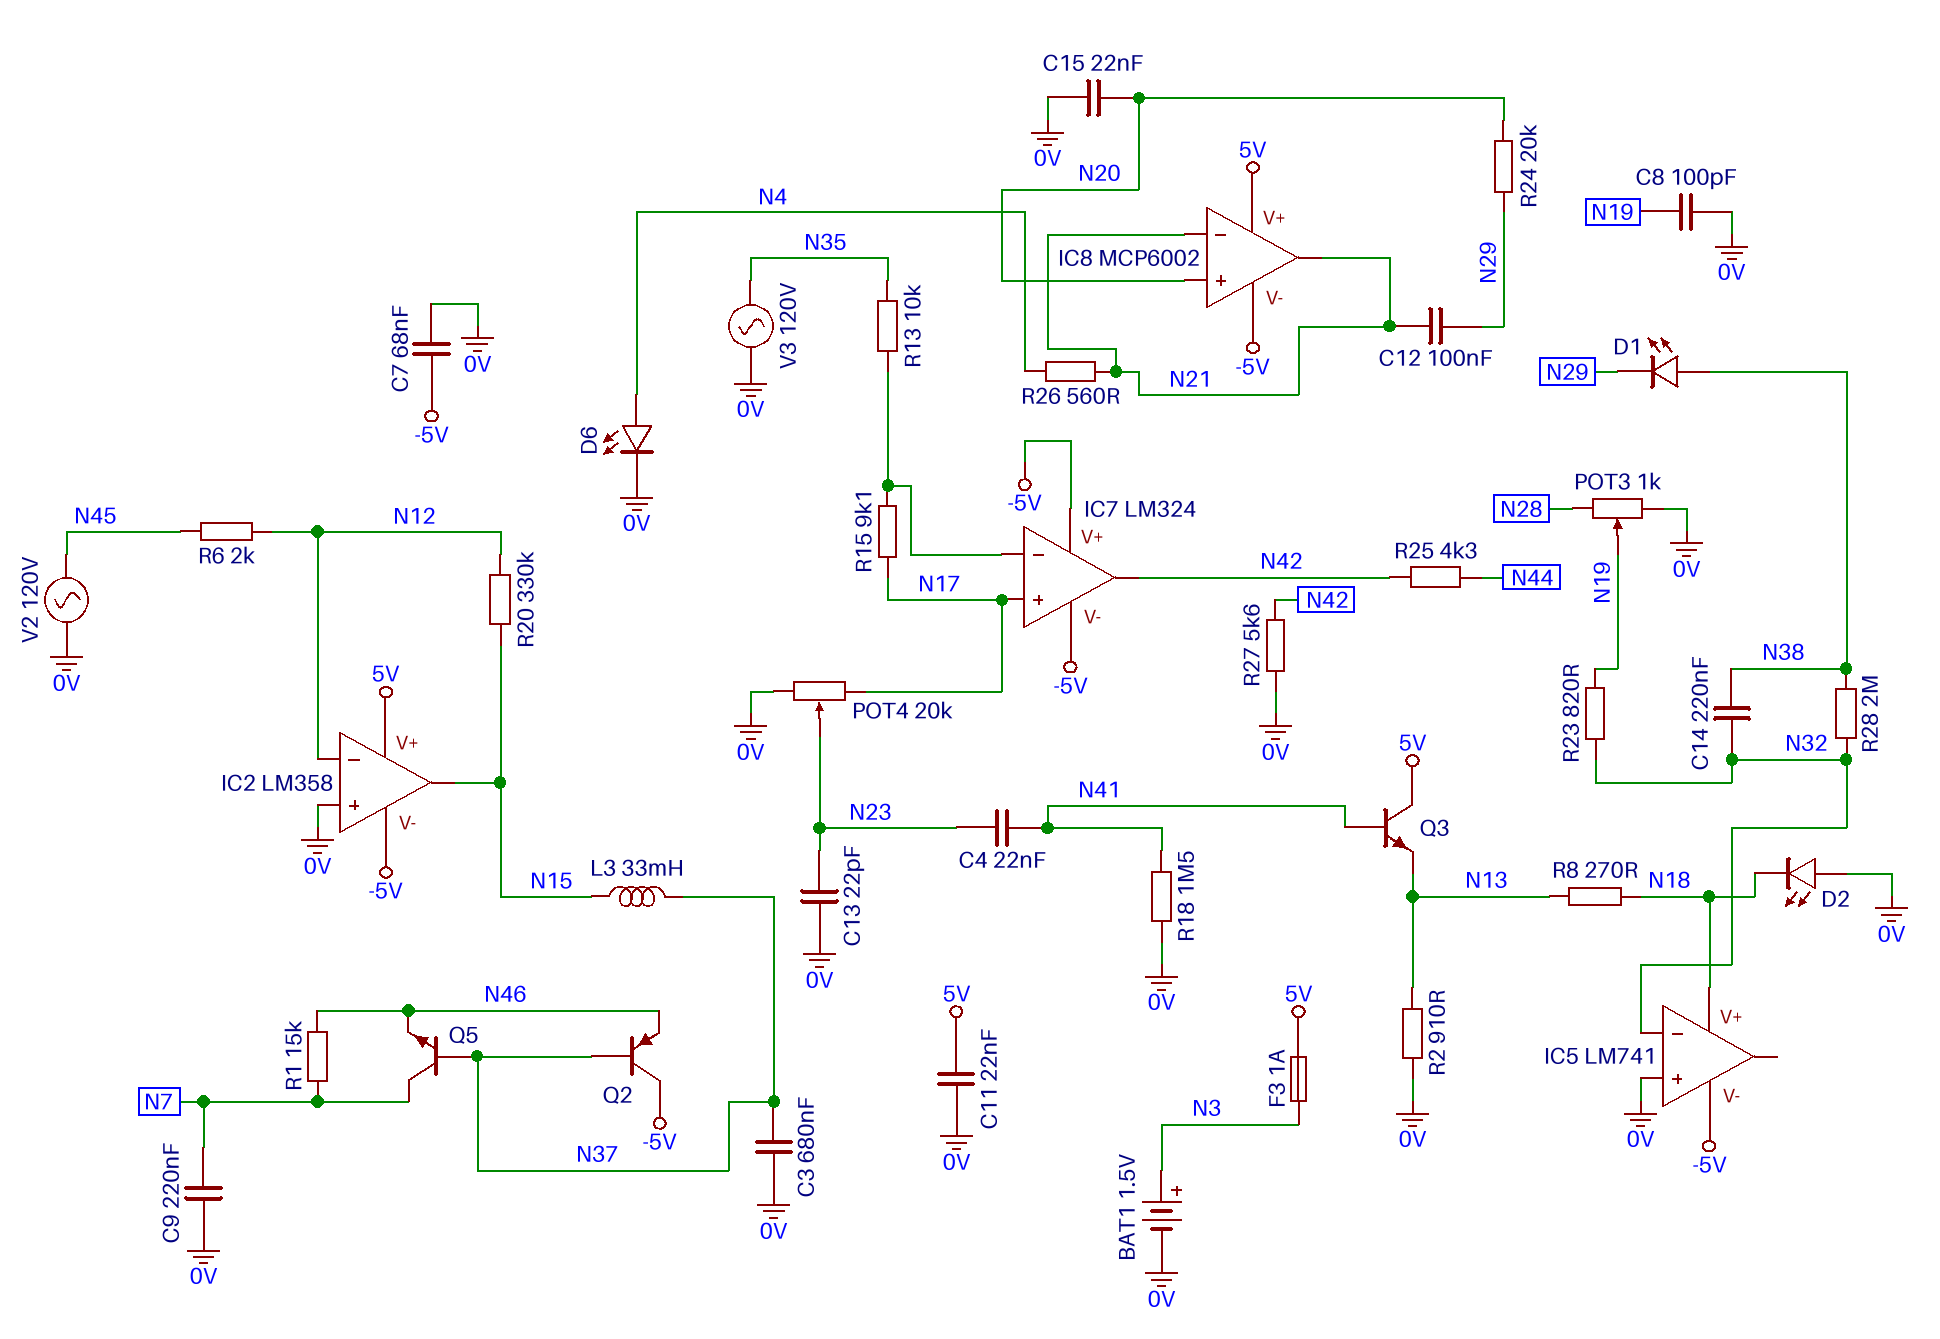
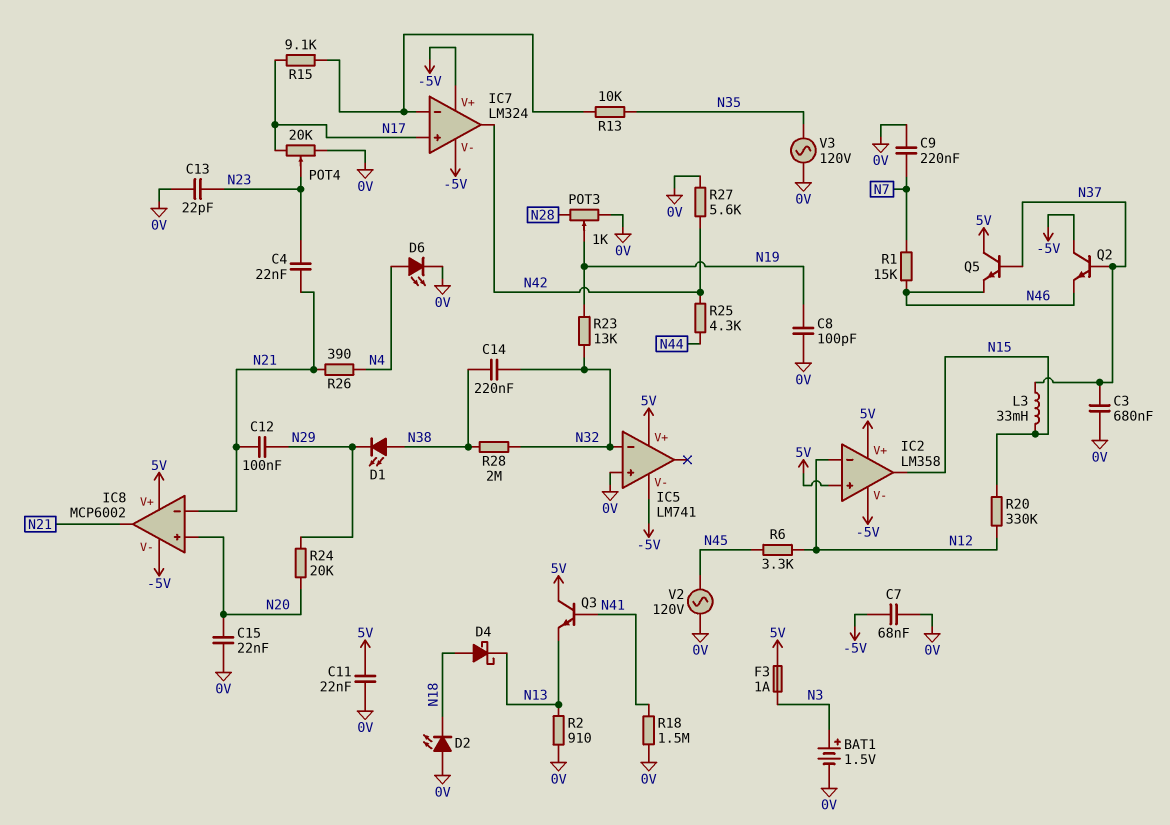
C4: 22nF (N23, N41) -> 22nF (N21, N23)
D4: none -> schottky (A N18, K N13)
IC2 pin in+: 0V -> 5V
IC5 pin V+: N18 -> 5V
Q2: PNP (B N37, C -5V, E N46) -> NPN (B N37, C -5V, E N46)
Q5: NPN (B N37, C N7, E N46) -> NPN (B N37, C 5V, E N46)
R6: 2k (N12, N45) -> 3.3k (N12, N45)
R8: 270 (N13, N18) -> none
R23: 820 (N19, N32) -> 13k (N19, N32)
R26: 560 (N4, N21) -> 390 (N4, N21)

